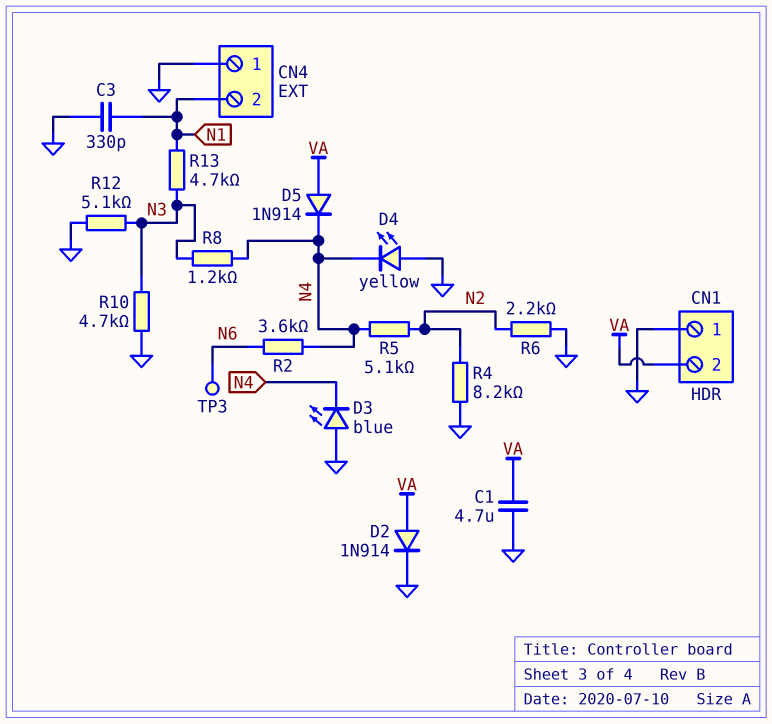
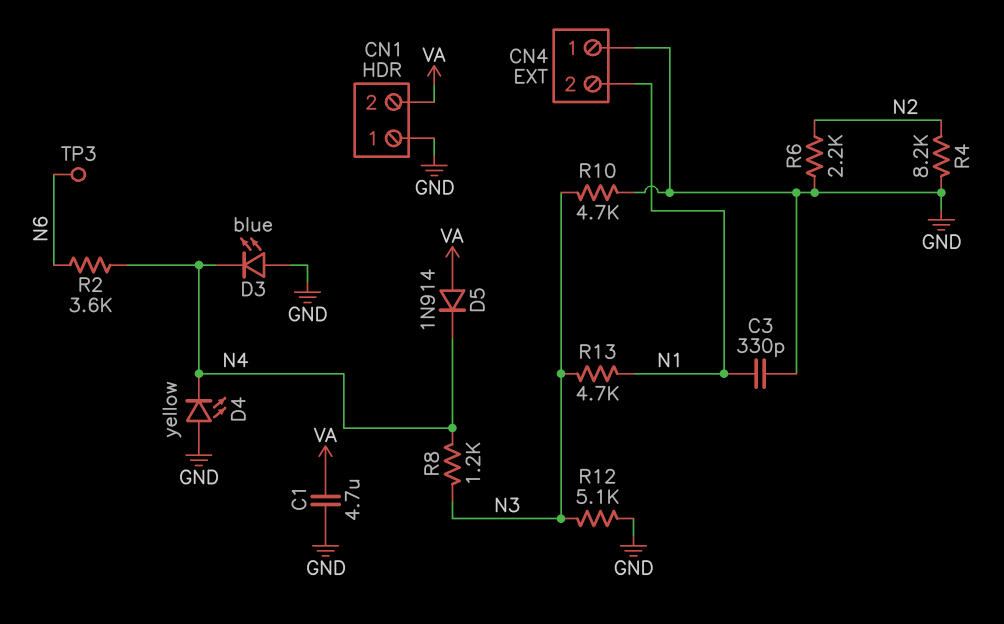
D2: diode 1N914 (A VA, K GND) -> none
R5: 5.1k (N2, N4) -> none

